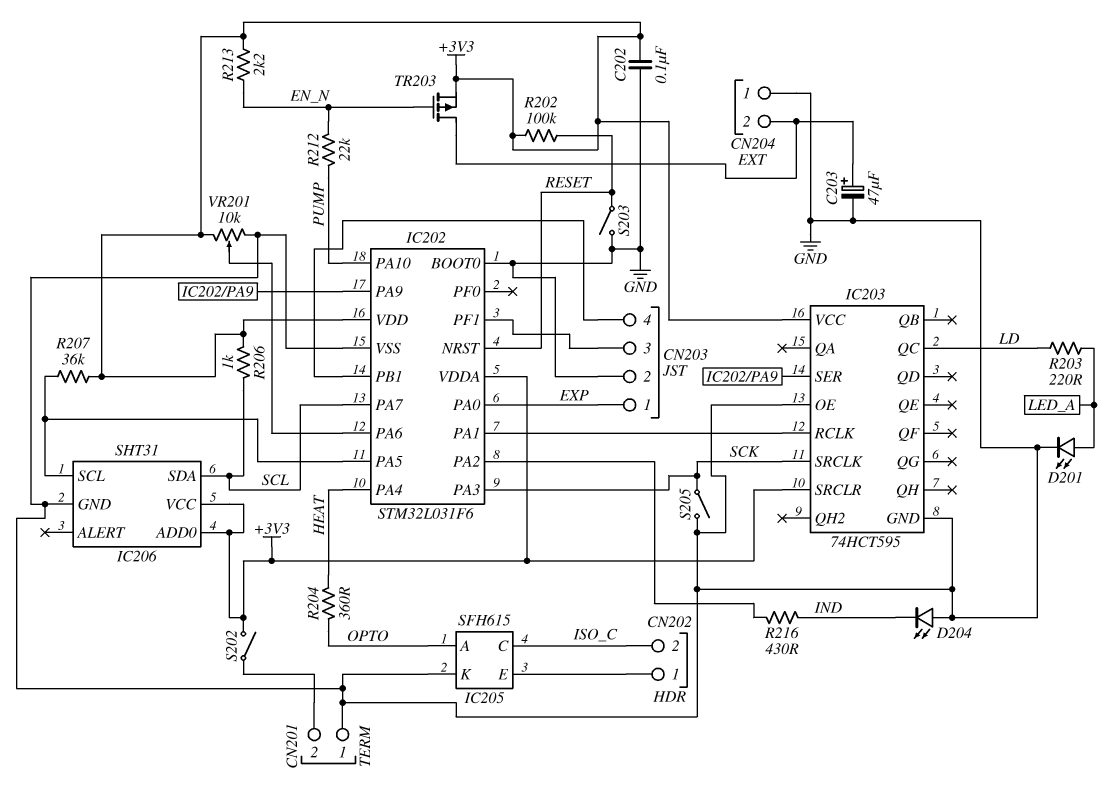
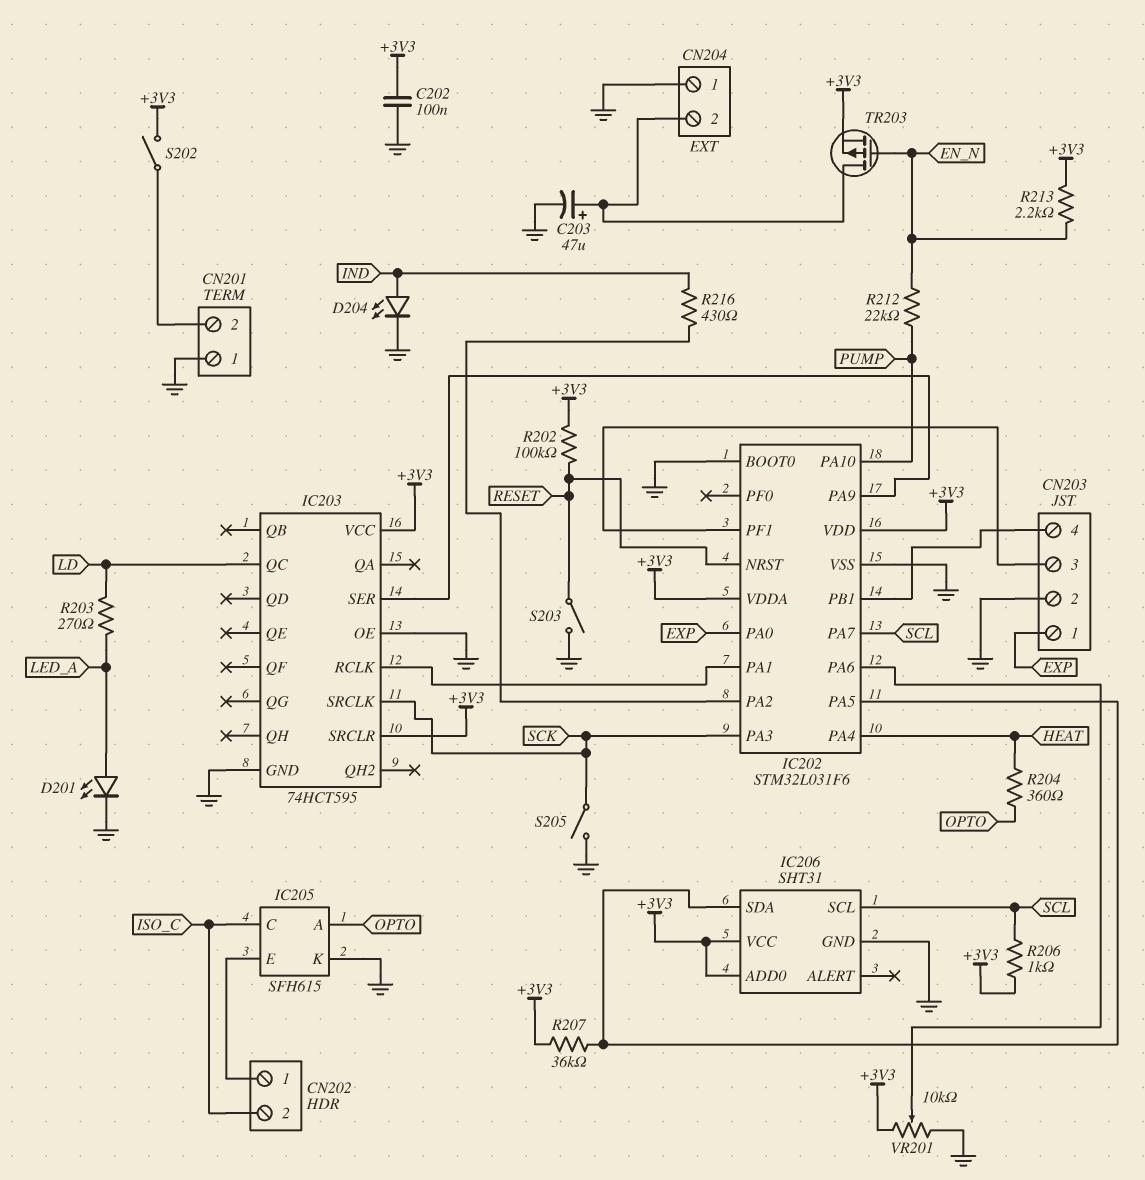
D204: LED (A GND, K IND) -> LED (A IND, K GND)
IC206 pin SCL: IC202/PA5 -> SCL
IC206 pin SDA: SCL -> IC202/PA5
R203: 220 (LD, LED_A) -> 270 (LD, LED_A)

